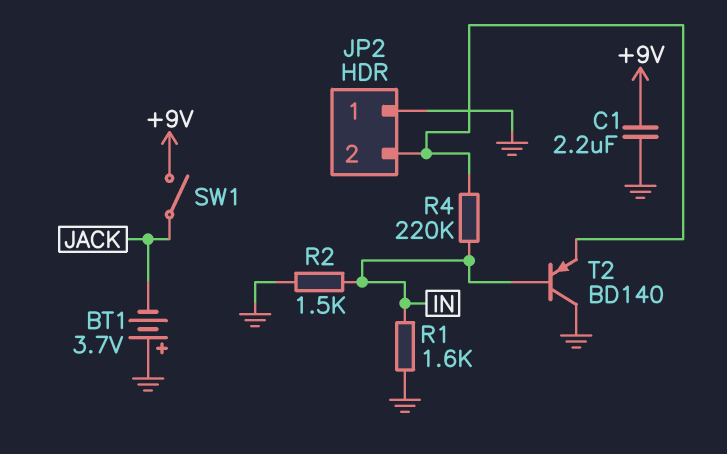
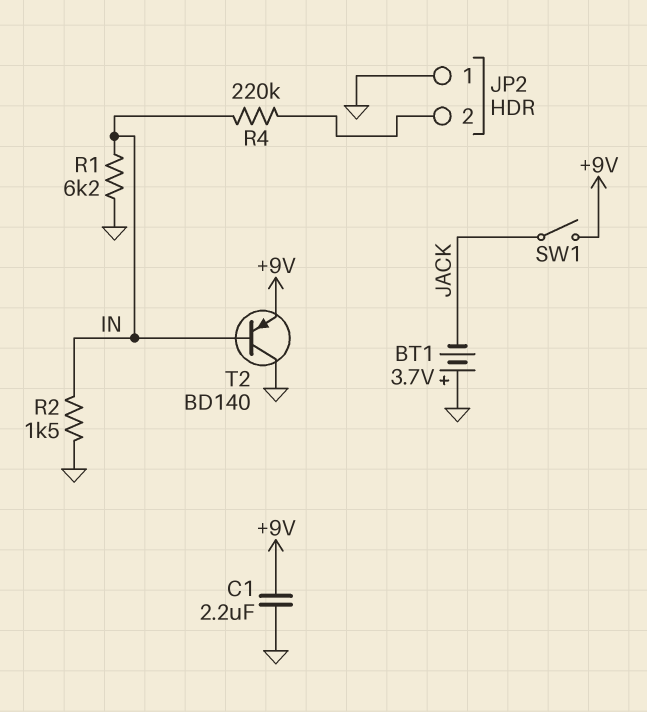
R1: 1.6k (GND, IN) -> 6.2k (GND, IN)
T2: PNP BD140 (B IN, C GND, E JP2/2) -> PNP BD140 (B IN, C GND, E +9V)

